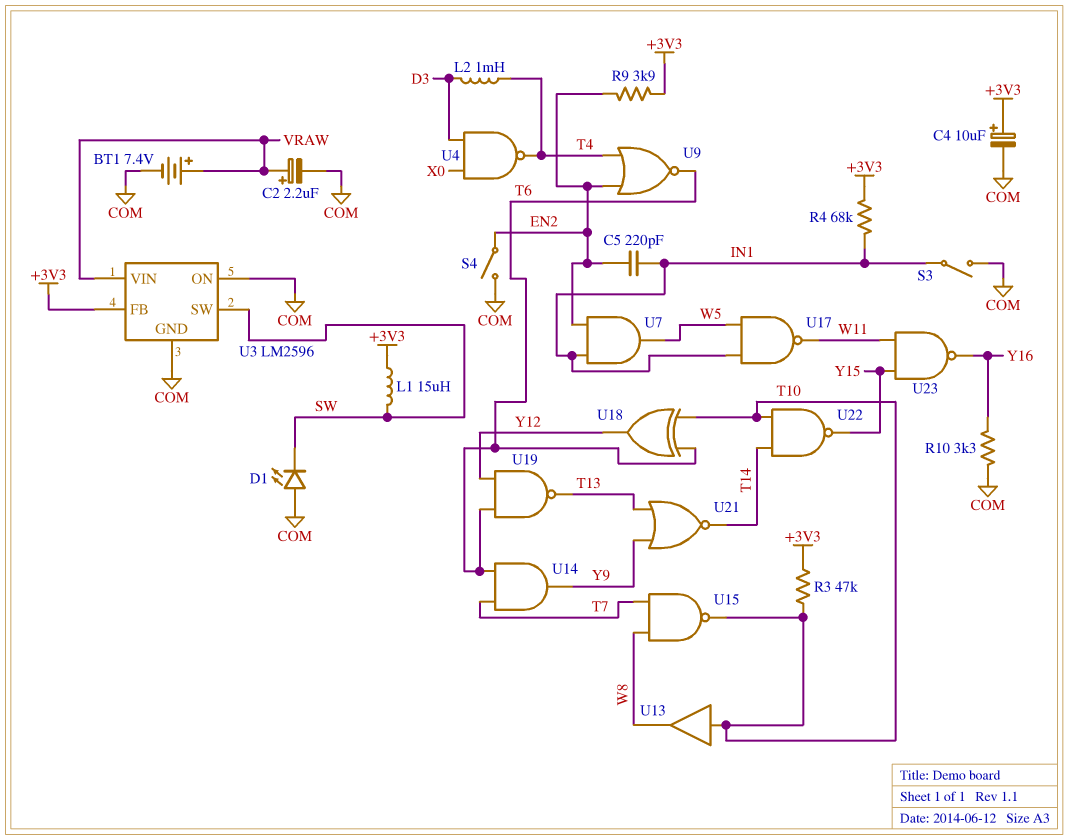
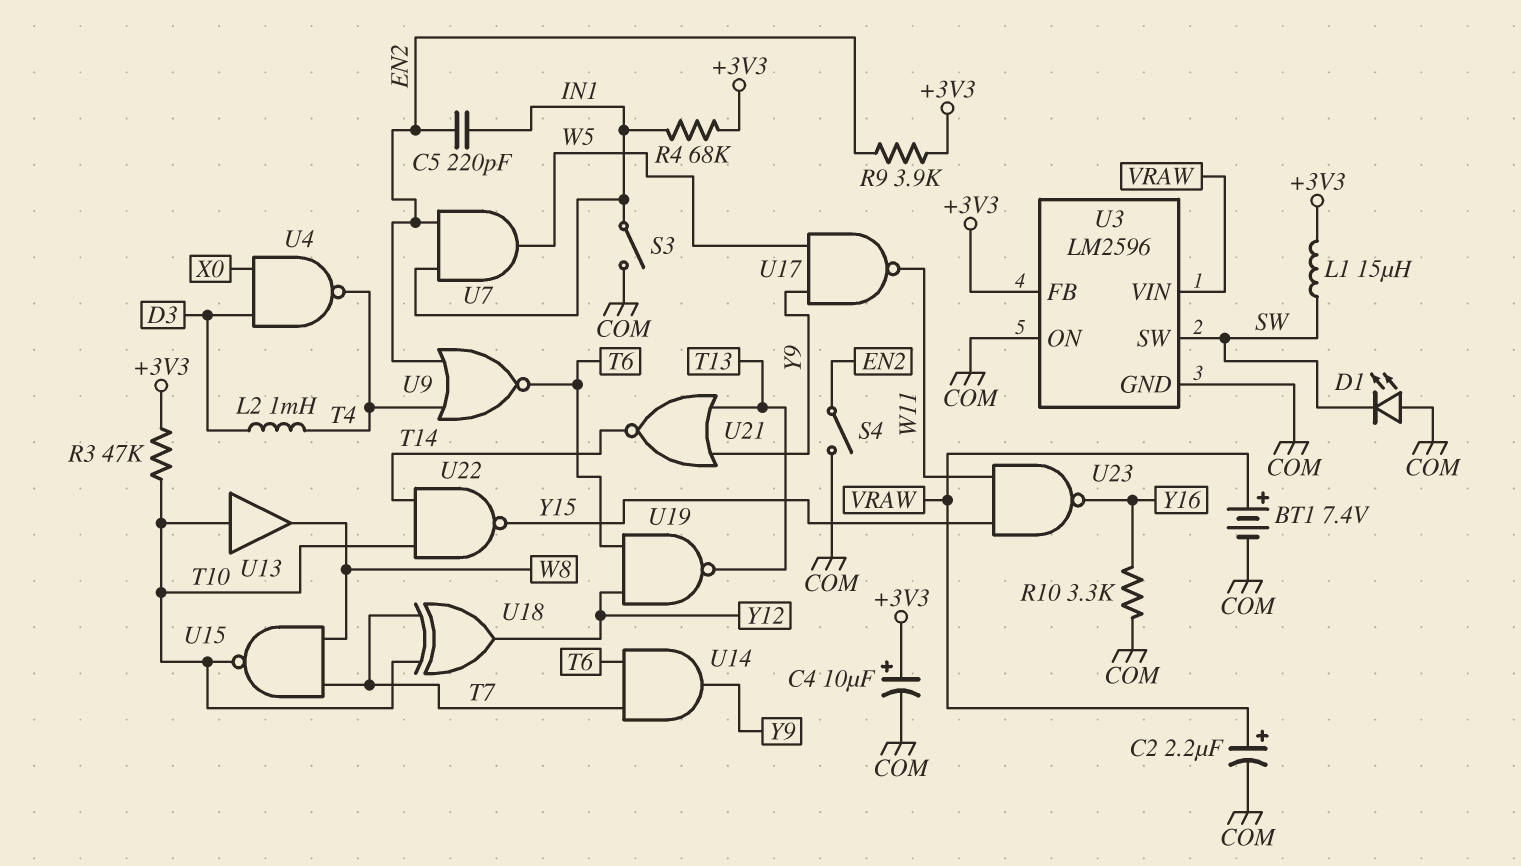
U17: NAND (in IN1, in W5, out W11) -> NAND (in W5, in Y9, out W11)
U18: XOR (in T6, in T10, out Y12) -> XOR (in T7, in T10, out Y12)

